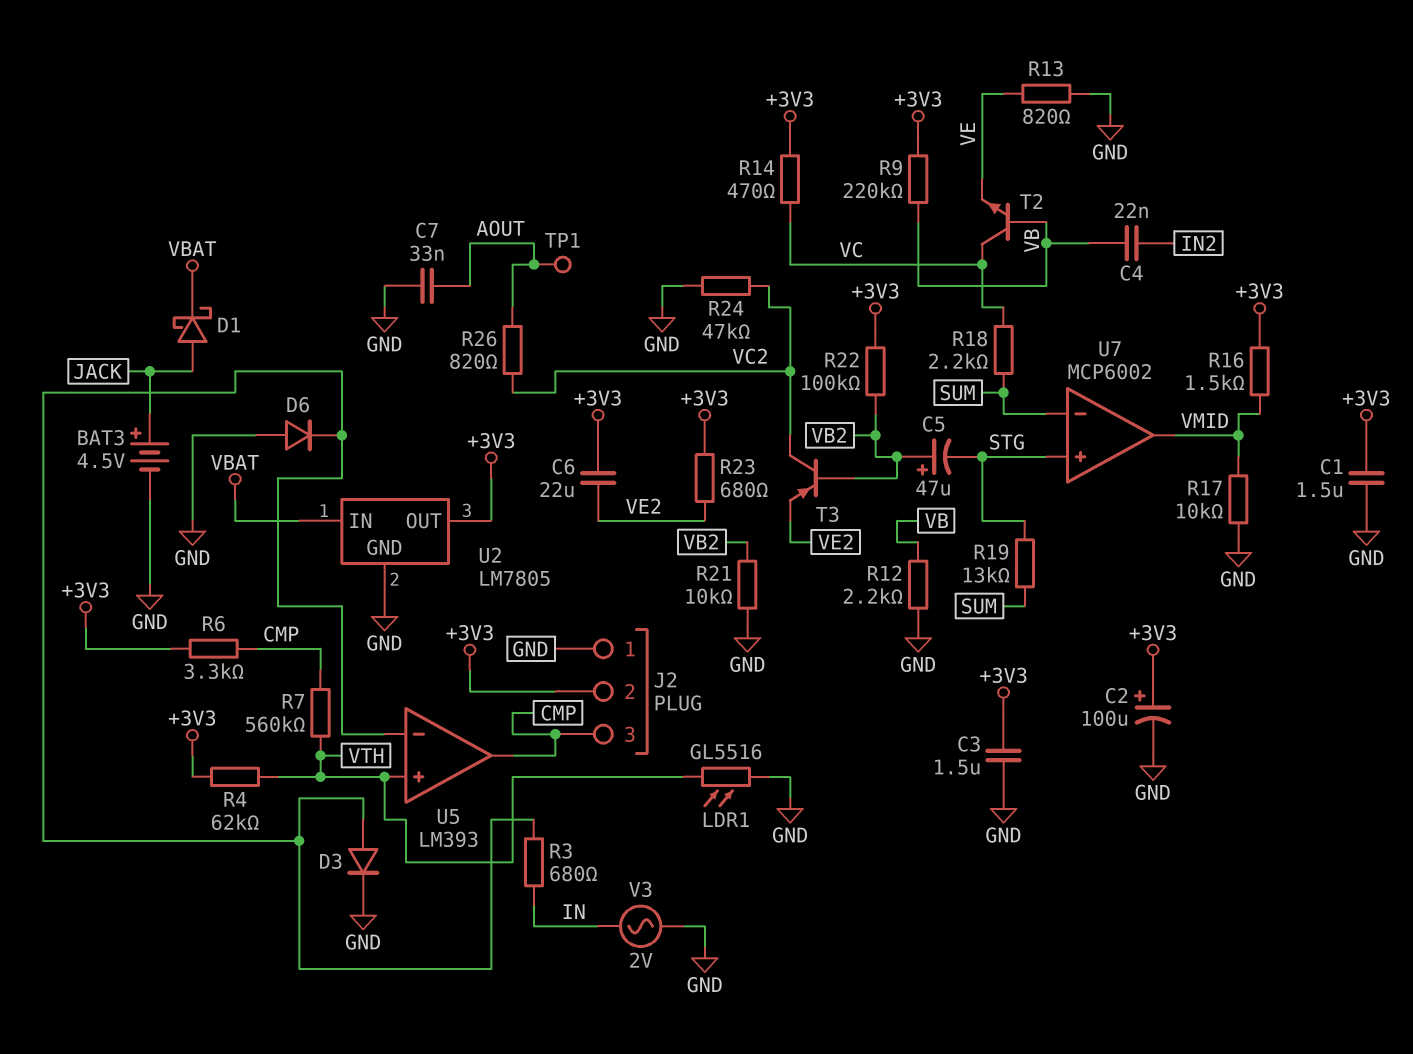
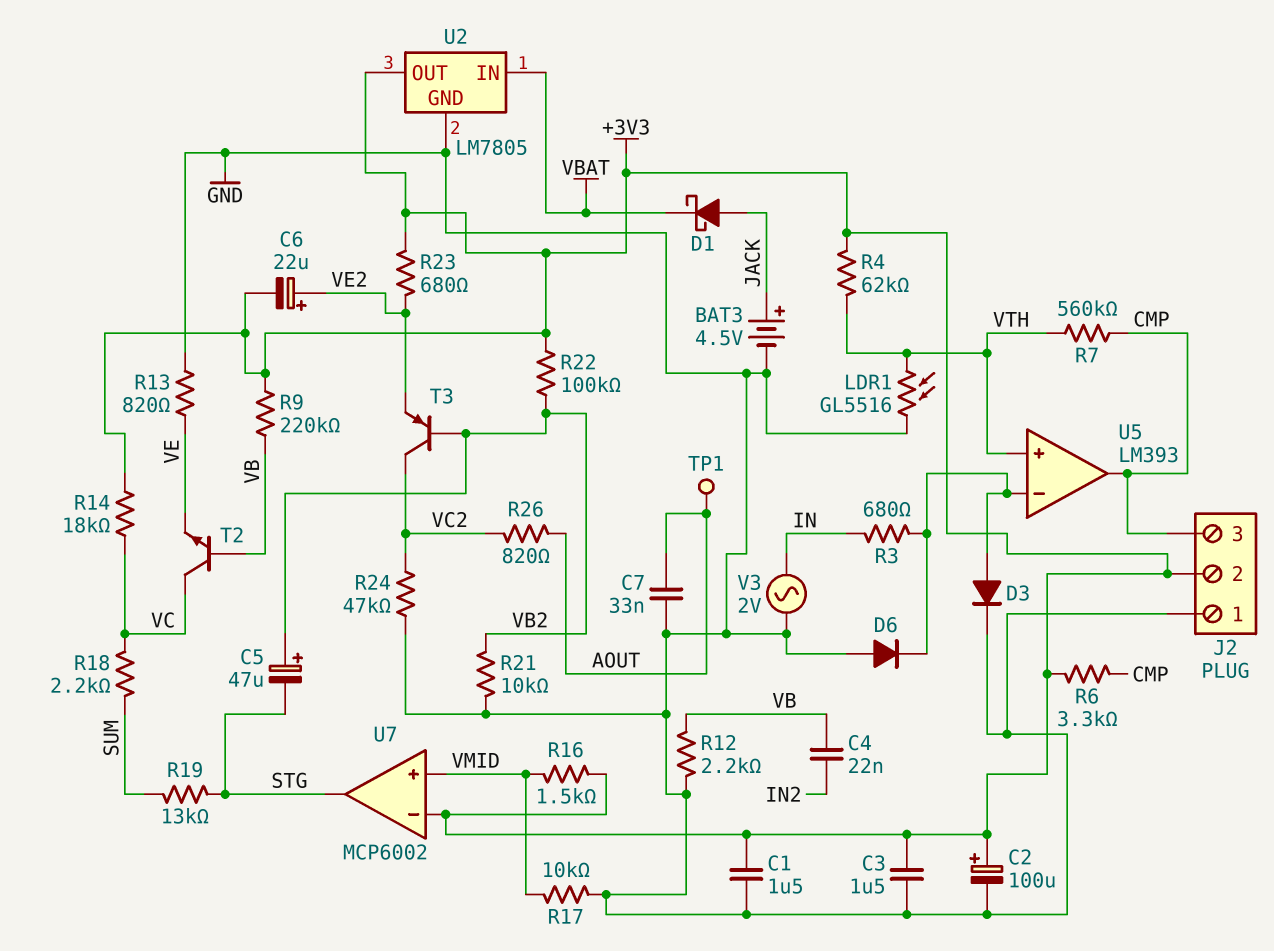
C6: 22uF (+3V3, VE2) -> 22uF (plus VE2, minus +3V3)
R14: 470 (+3V3, VC) -> 18k (+3V3, VC)
U7 pin in+: STG -> VMID
U7 pin in-: SUM -> +3V3
U7 pin out: VMID -> STG

